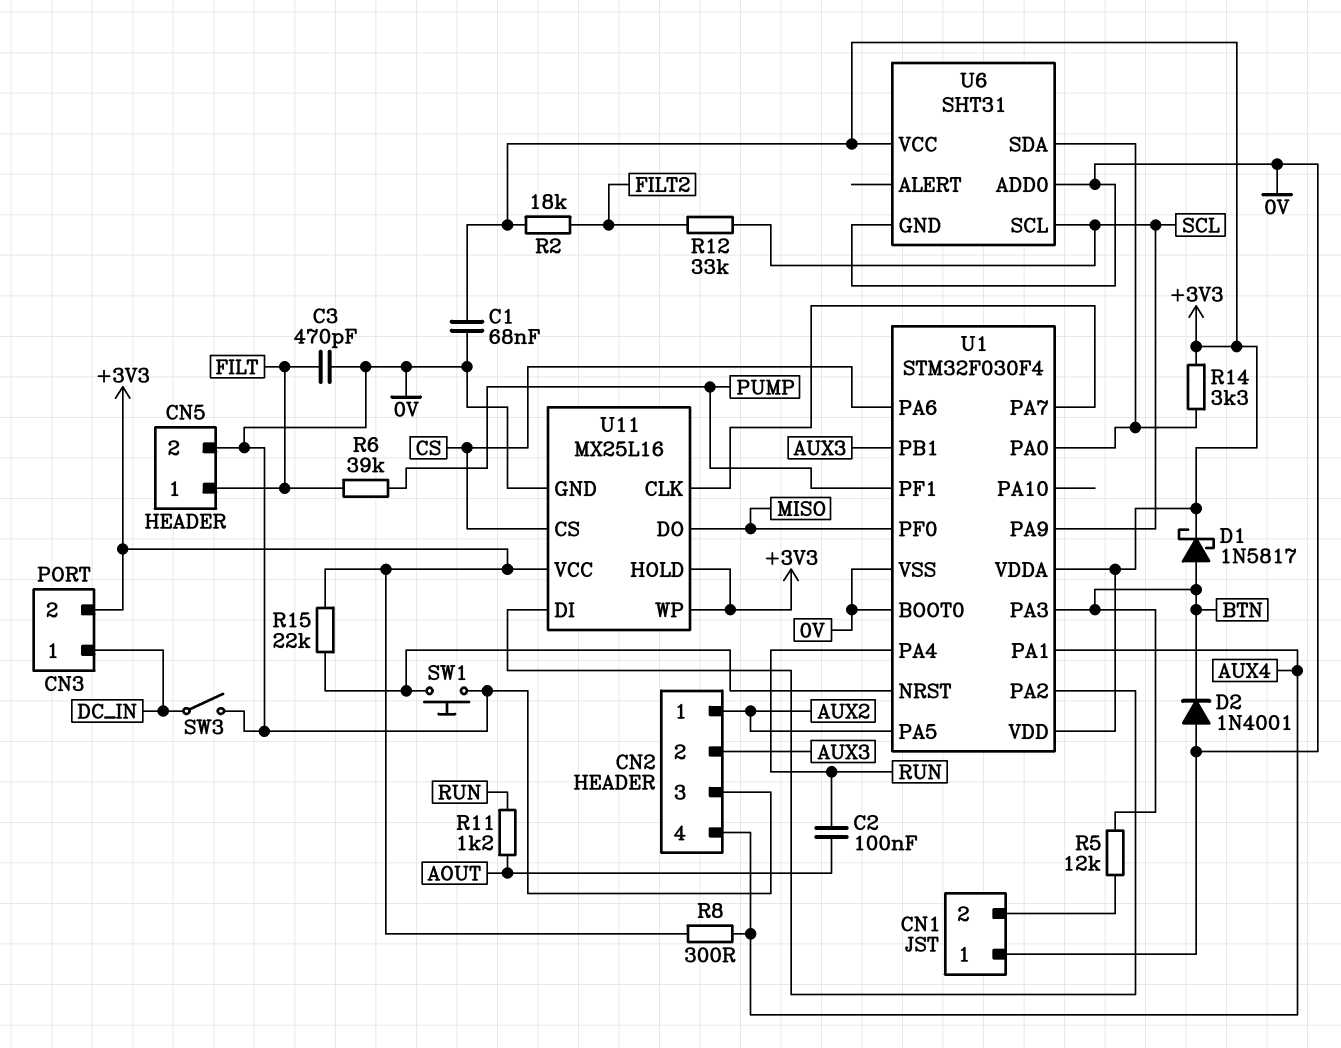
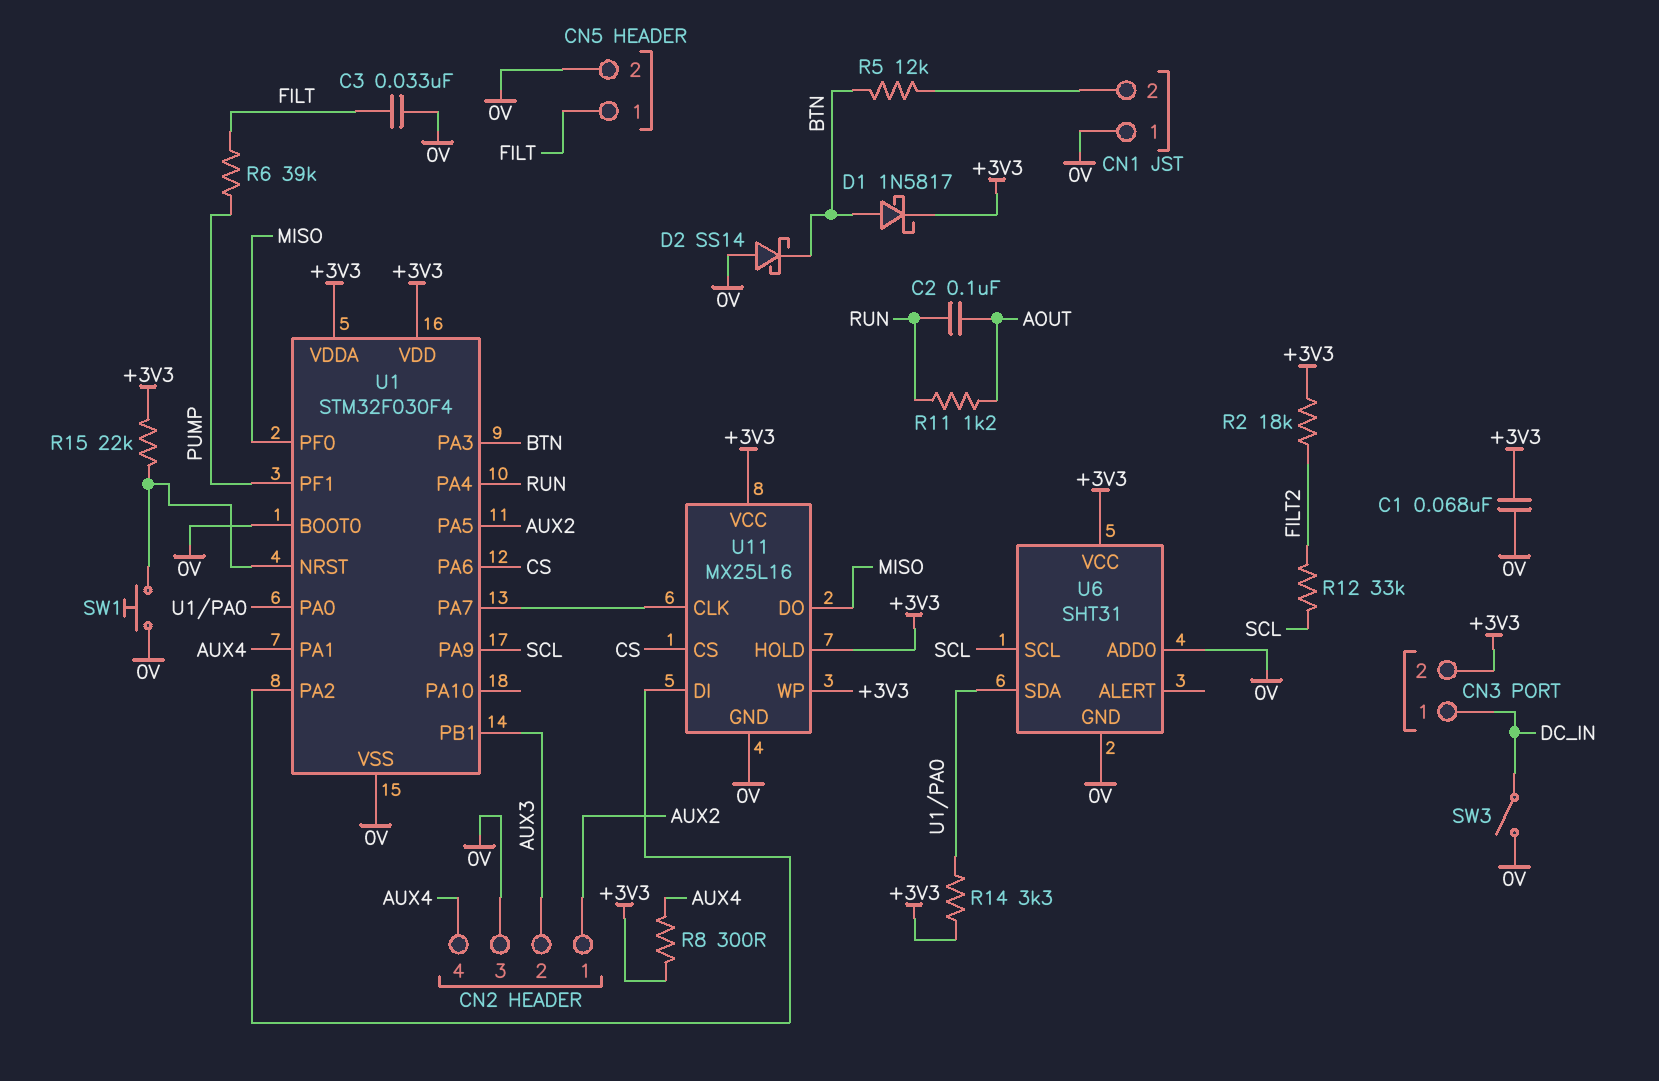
C3: 470pF (0V, FILT) -> 33nF (0V, FILT)
D2: diode 1N4001 (A 0V, K BTN) -> schottky SS14 (A 0V, K BTN)

